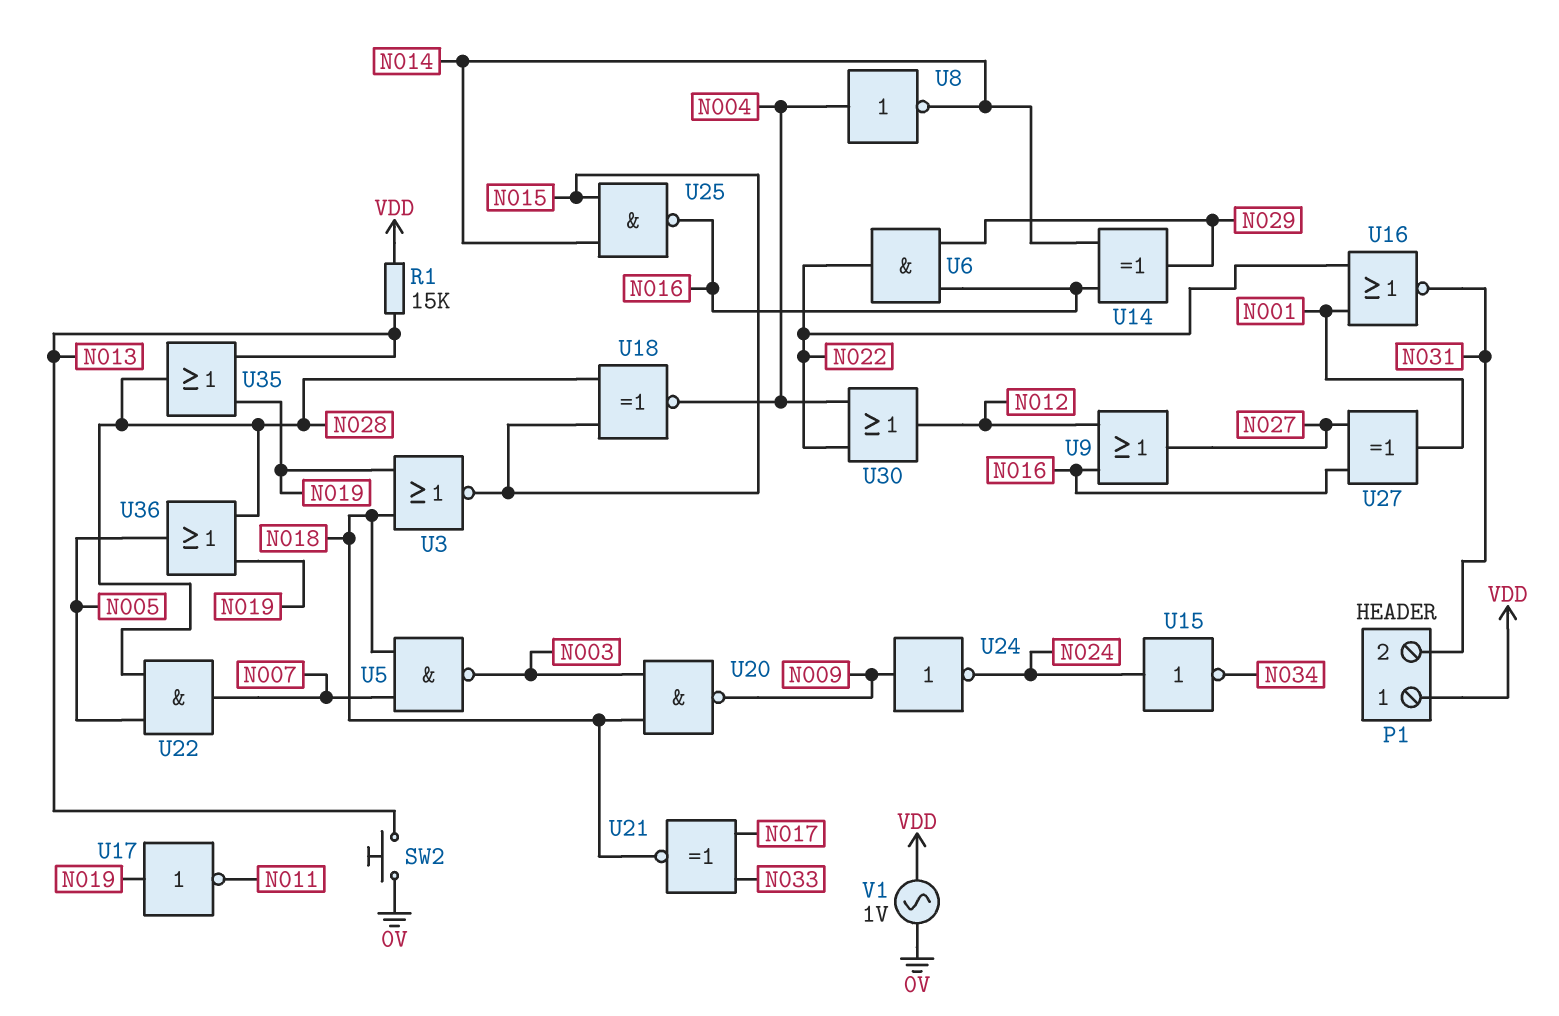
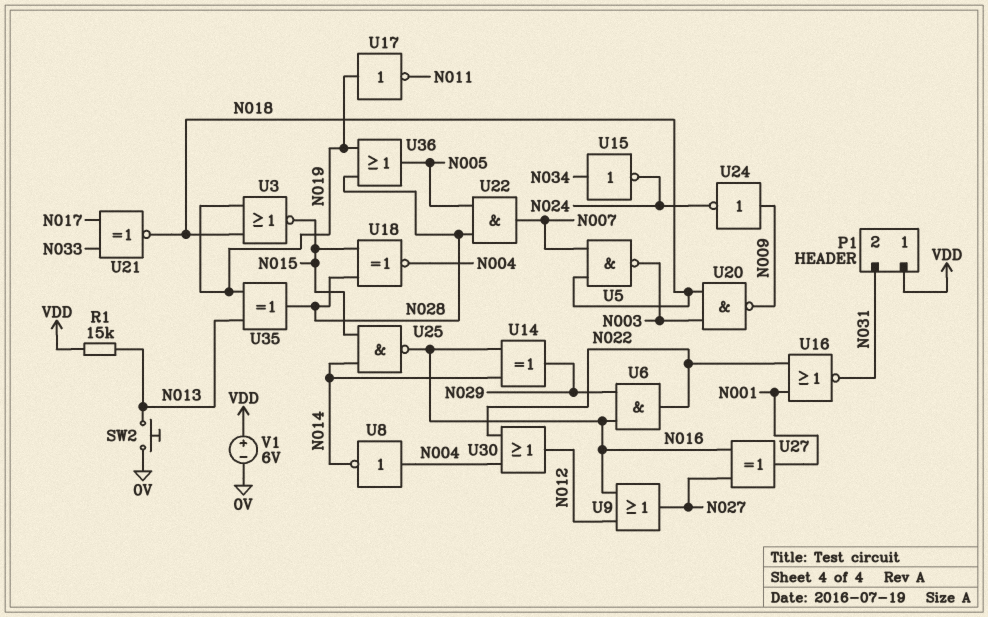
U15: NOT (in N024, out N034) -> NOT (in N034, out N024)
U35: OR (in N013, in N019, out N028) -> XOR (in N013, in N019, out N028)
V1: AC 1V (0V, VDD) -> 6V (plus VDD, minus 0V)

